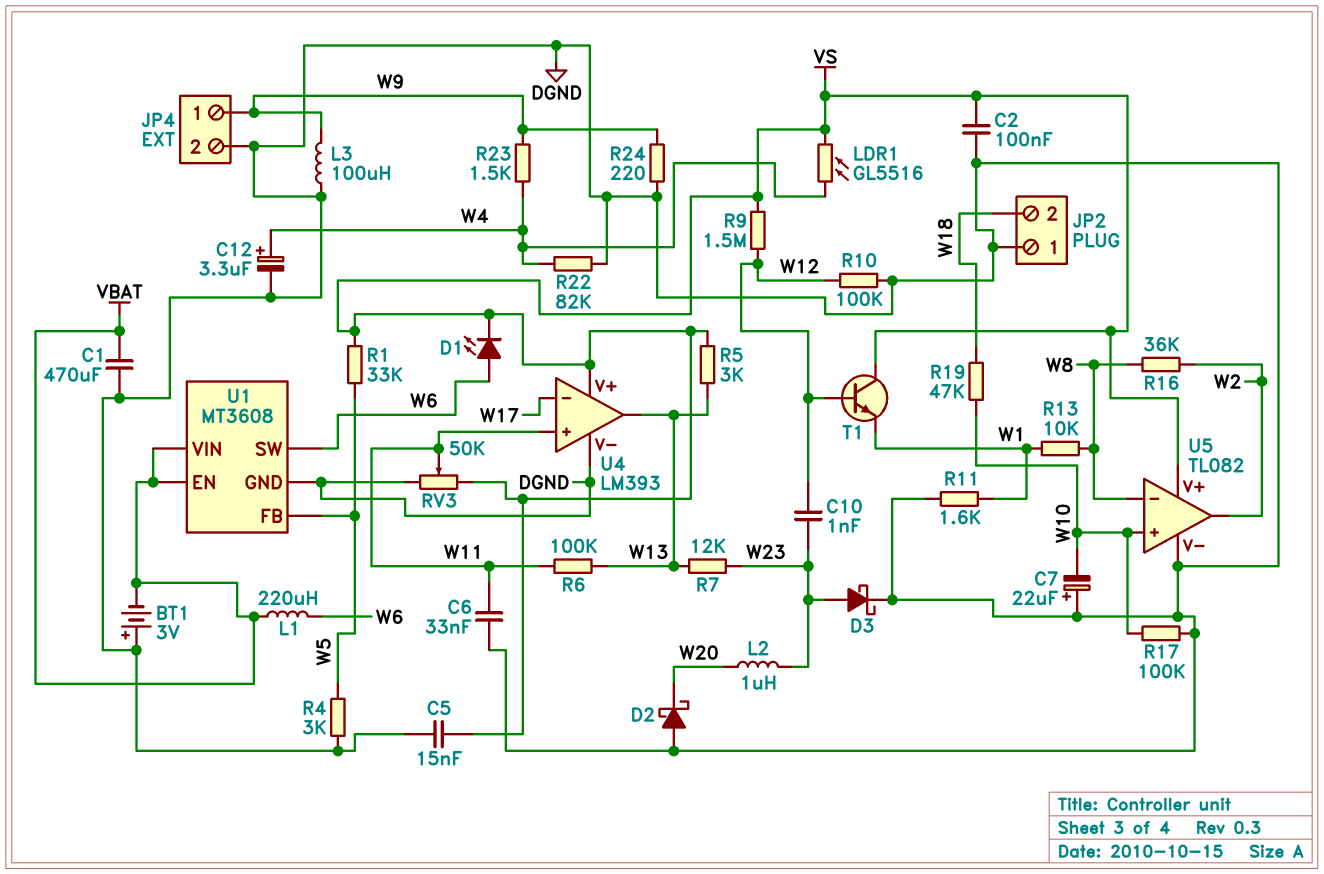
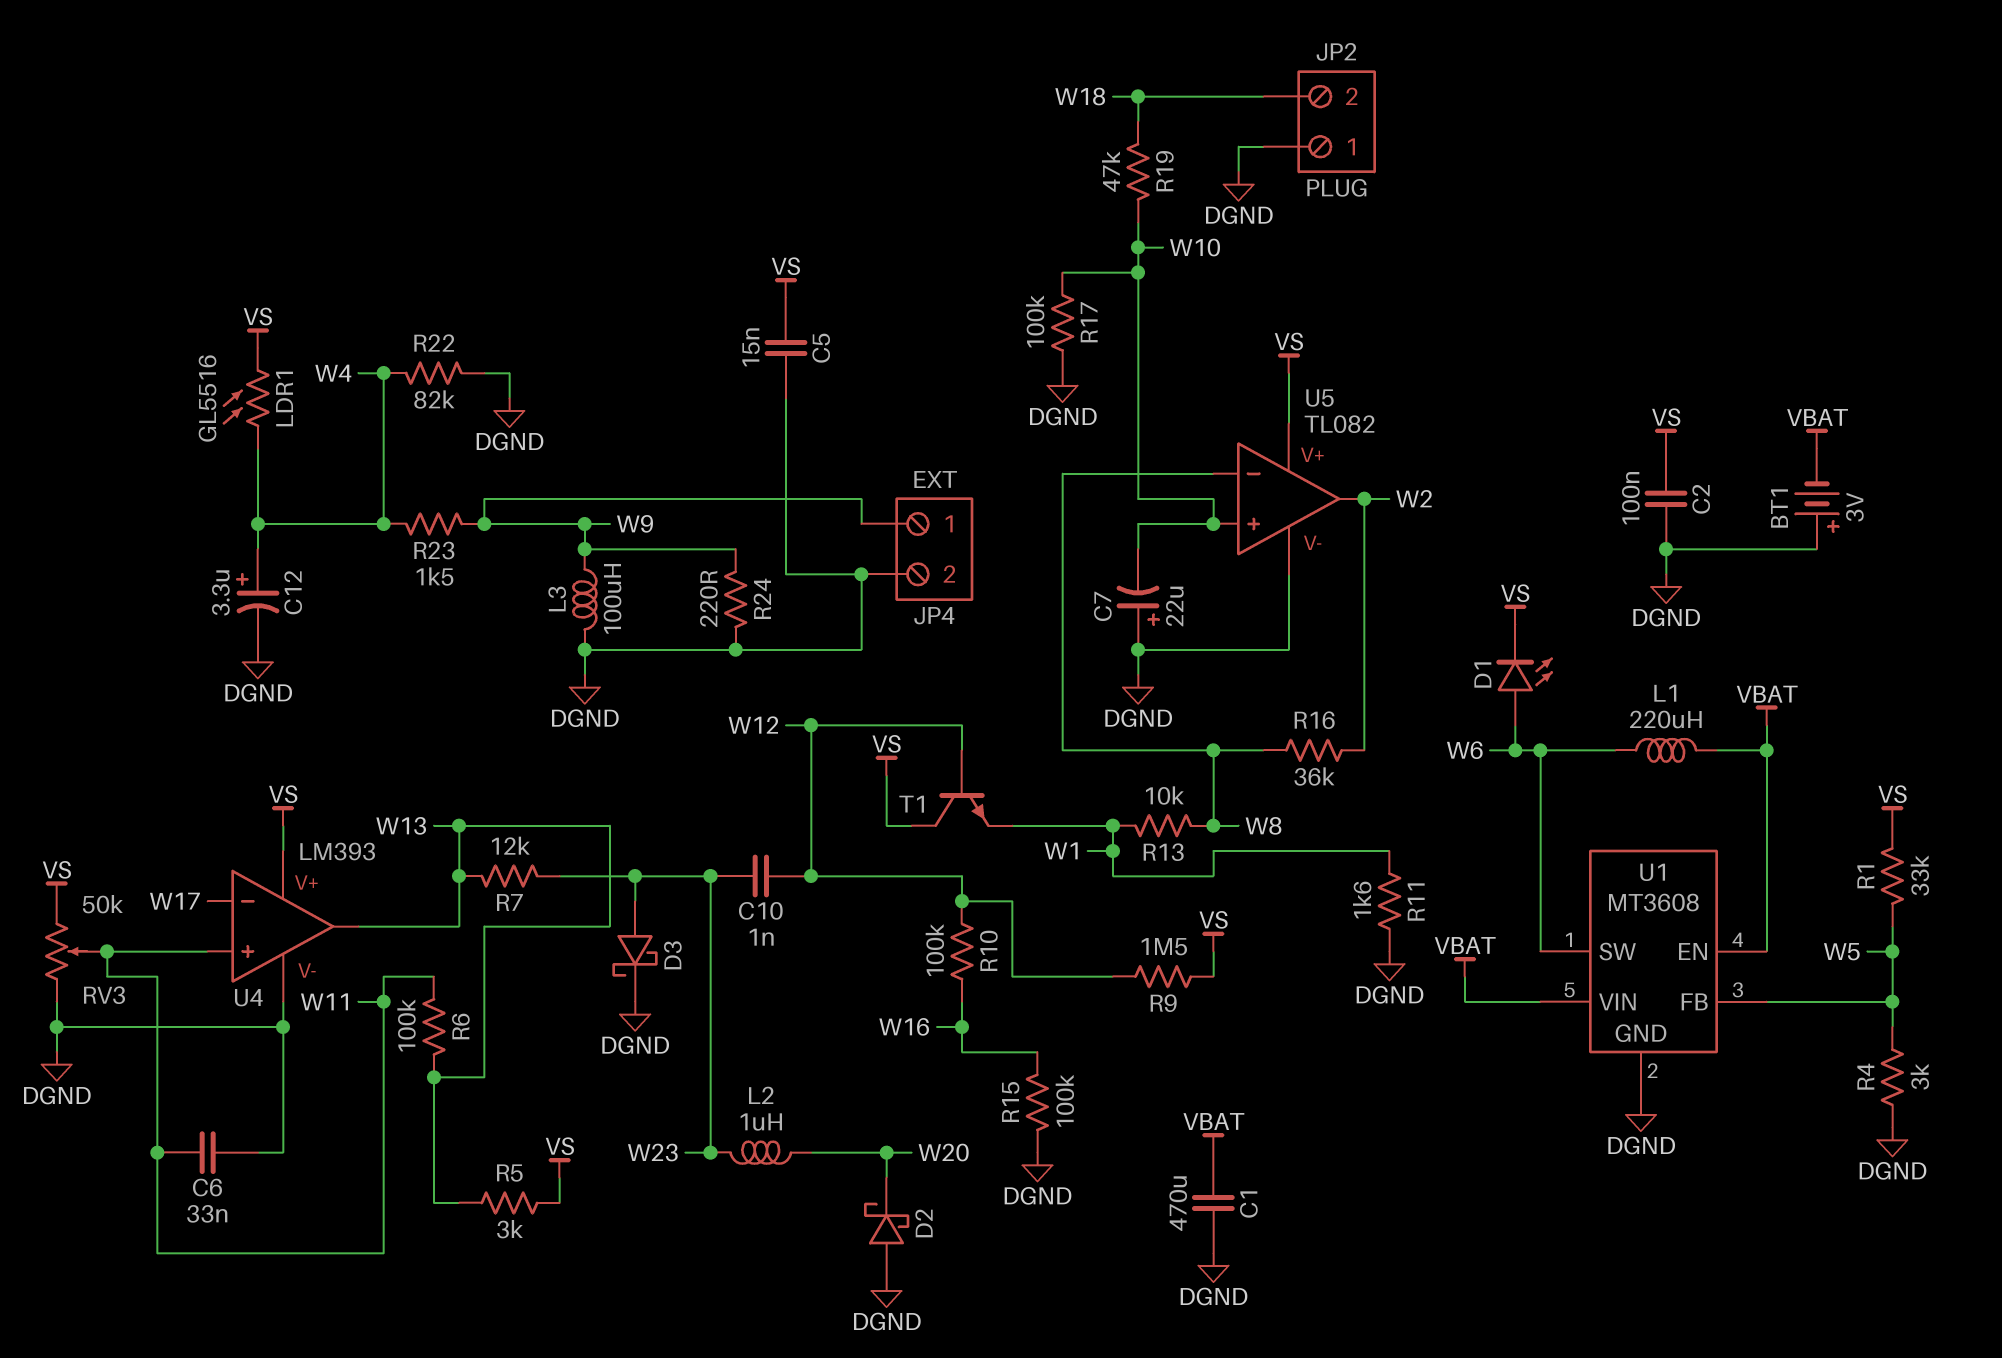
R10: 100k (DGND, W12) -> 100k (W12, W16)
R15: none -> 100k (DGND, W16)

